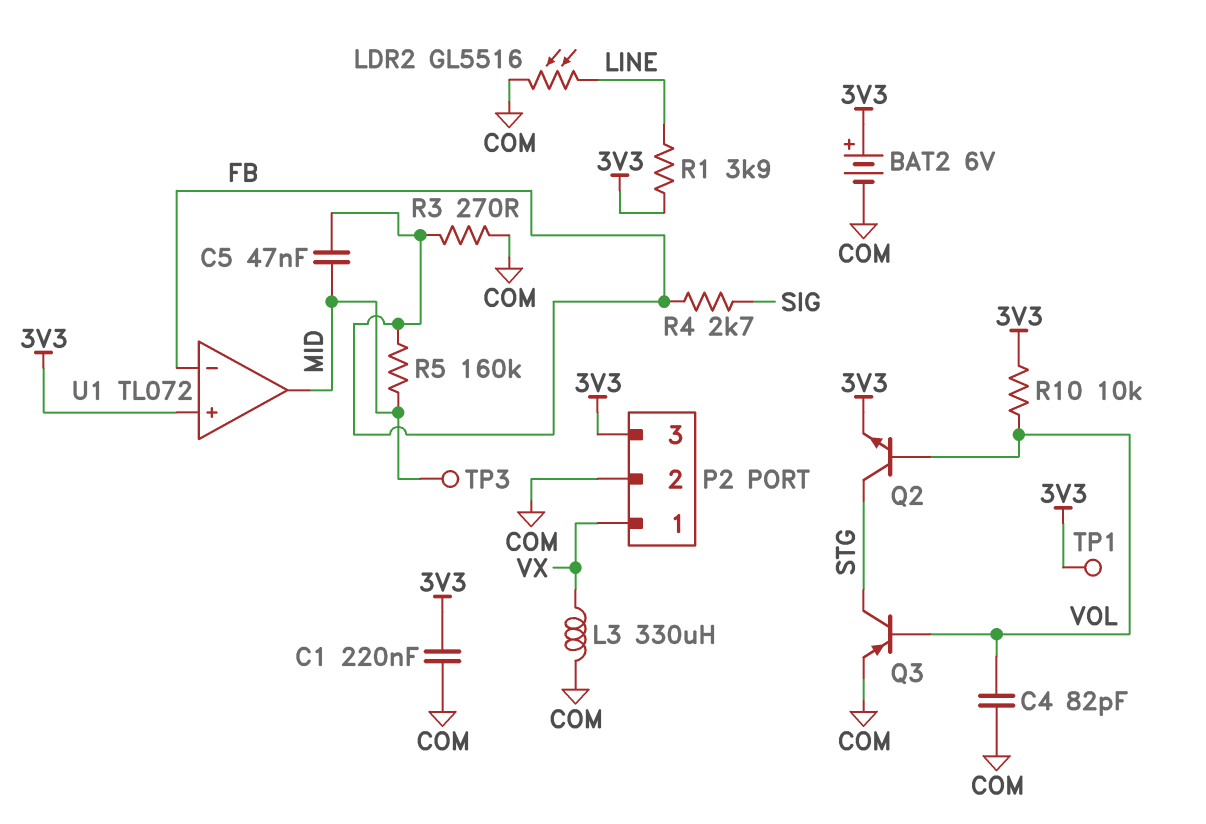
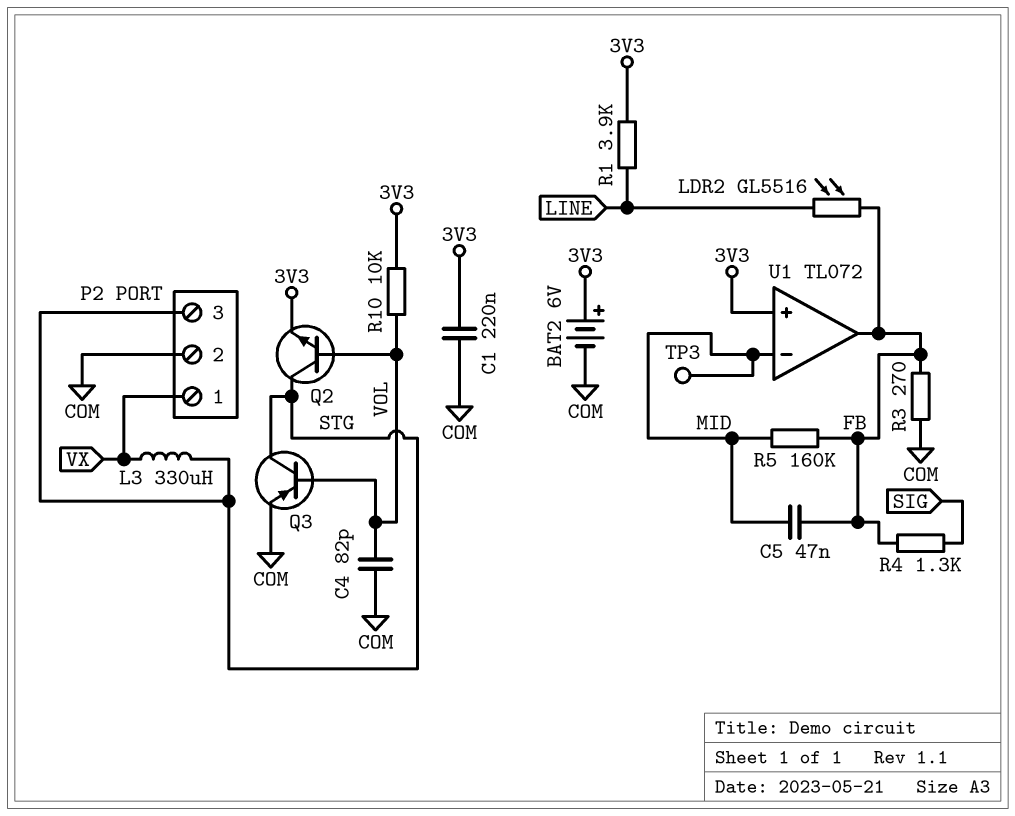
L3: 330uH (COM, VX) -> 330uH (STG, VX)
LDR2: GL5516 (COM, LINE) -> GL5516 (FB, LINE)
P2 pin 3: 3V3 -> STG
R4: 2.7k (FB, SIG) -> 1.3k (FB, SIG)
TP1: test point (3V3) -> none
U1 pin in-: FB -> MID
U1 pin out: MID -> FB

